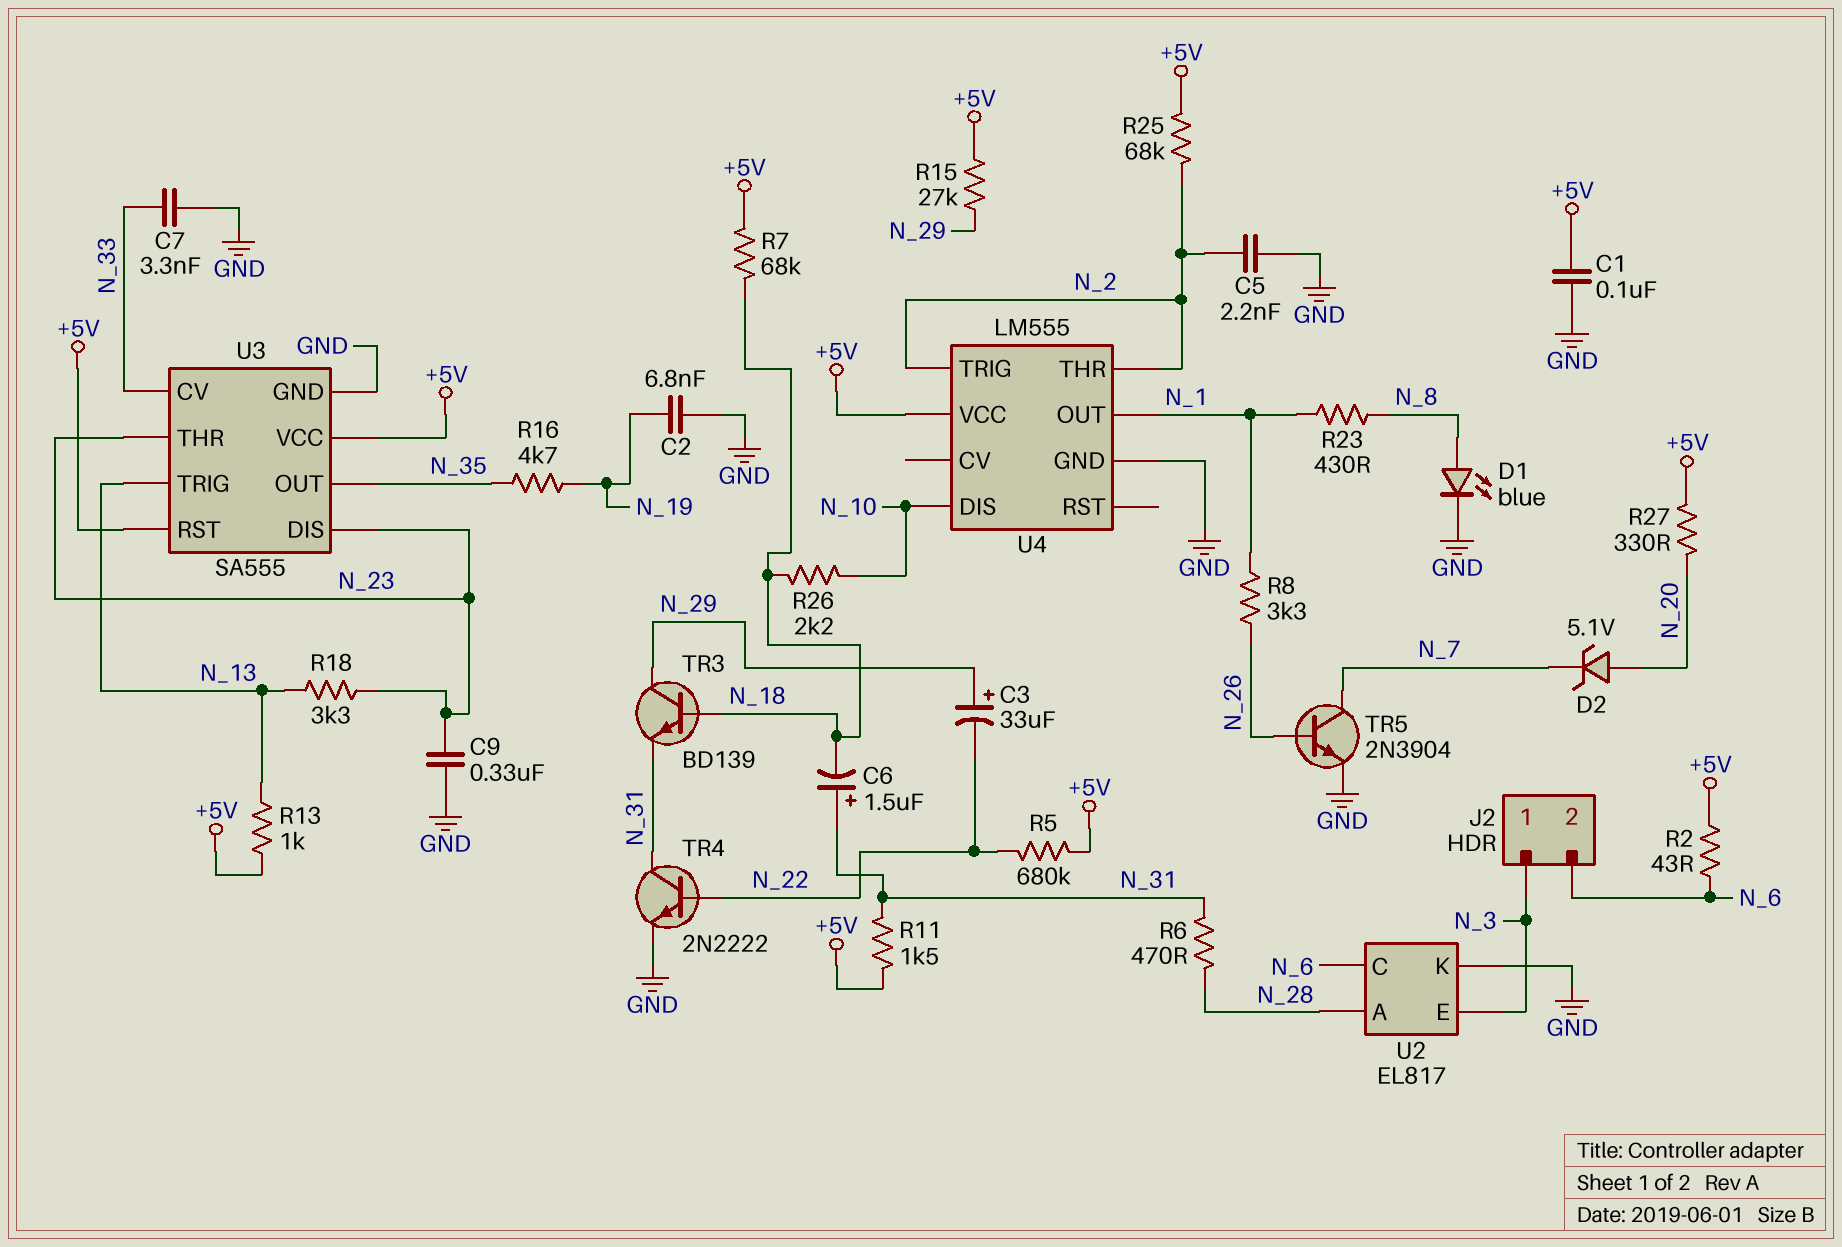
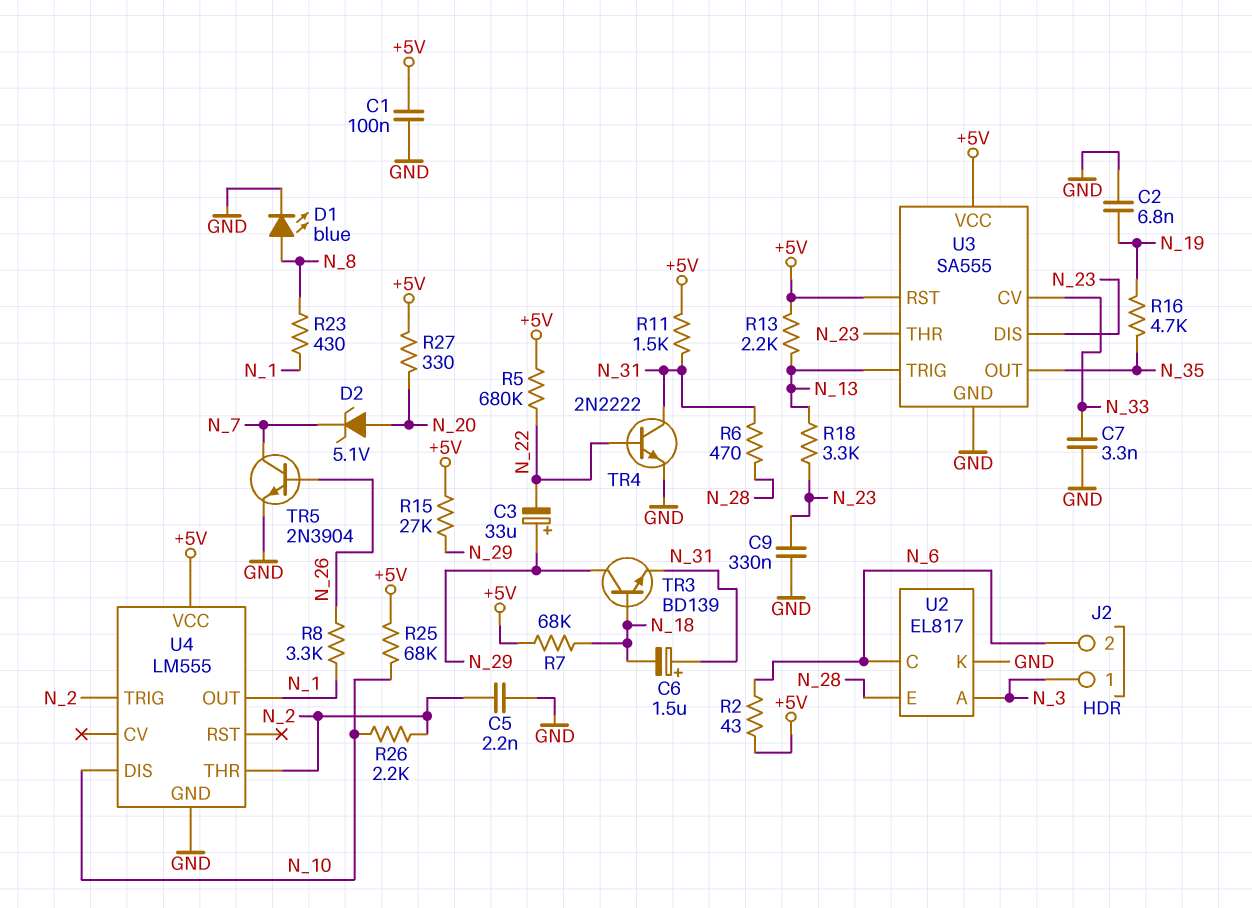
R13: 1k (+5V, N_13) -> 2.2k (+5V, N_13)
R25: 68k (+5V, N_2) -> 68k (+5V, N_10)
R26: 2.2k (N_10, N_18) -> 2.2k (N_2, N_10)
U2 pin A: N_28 -> N_3
U2 pin E: N_3 -> N_28

